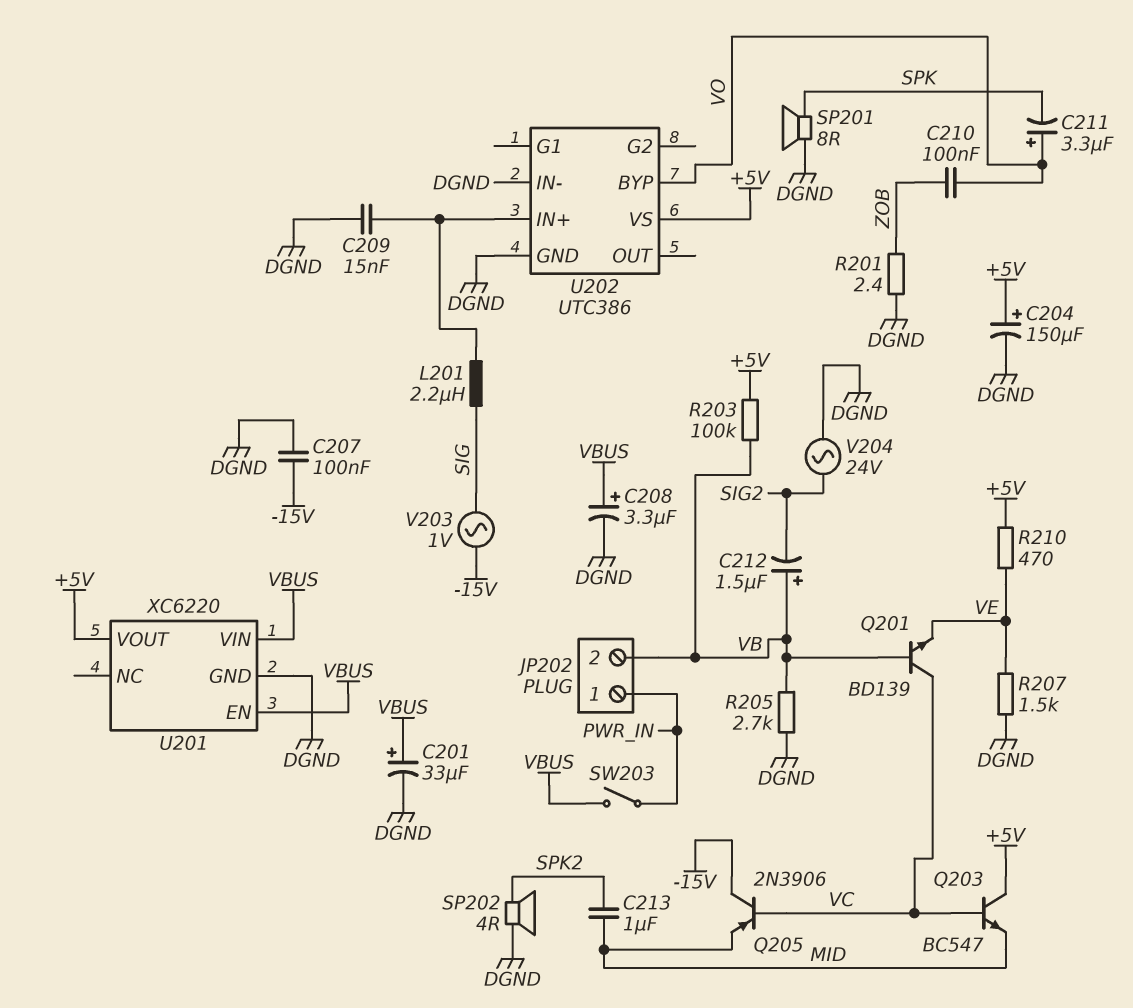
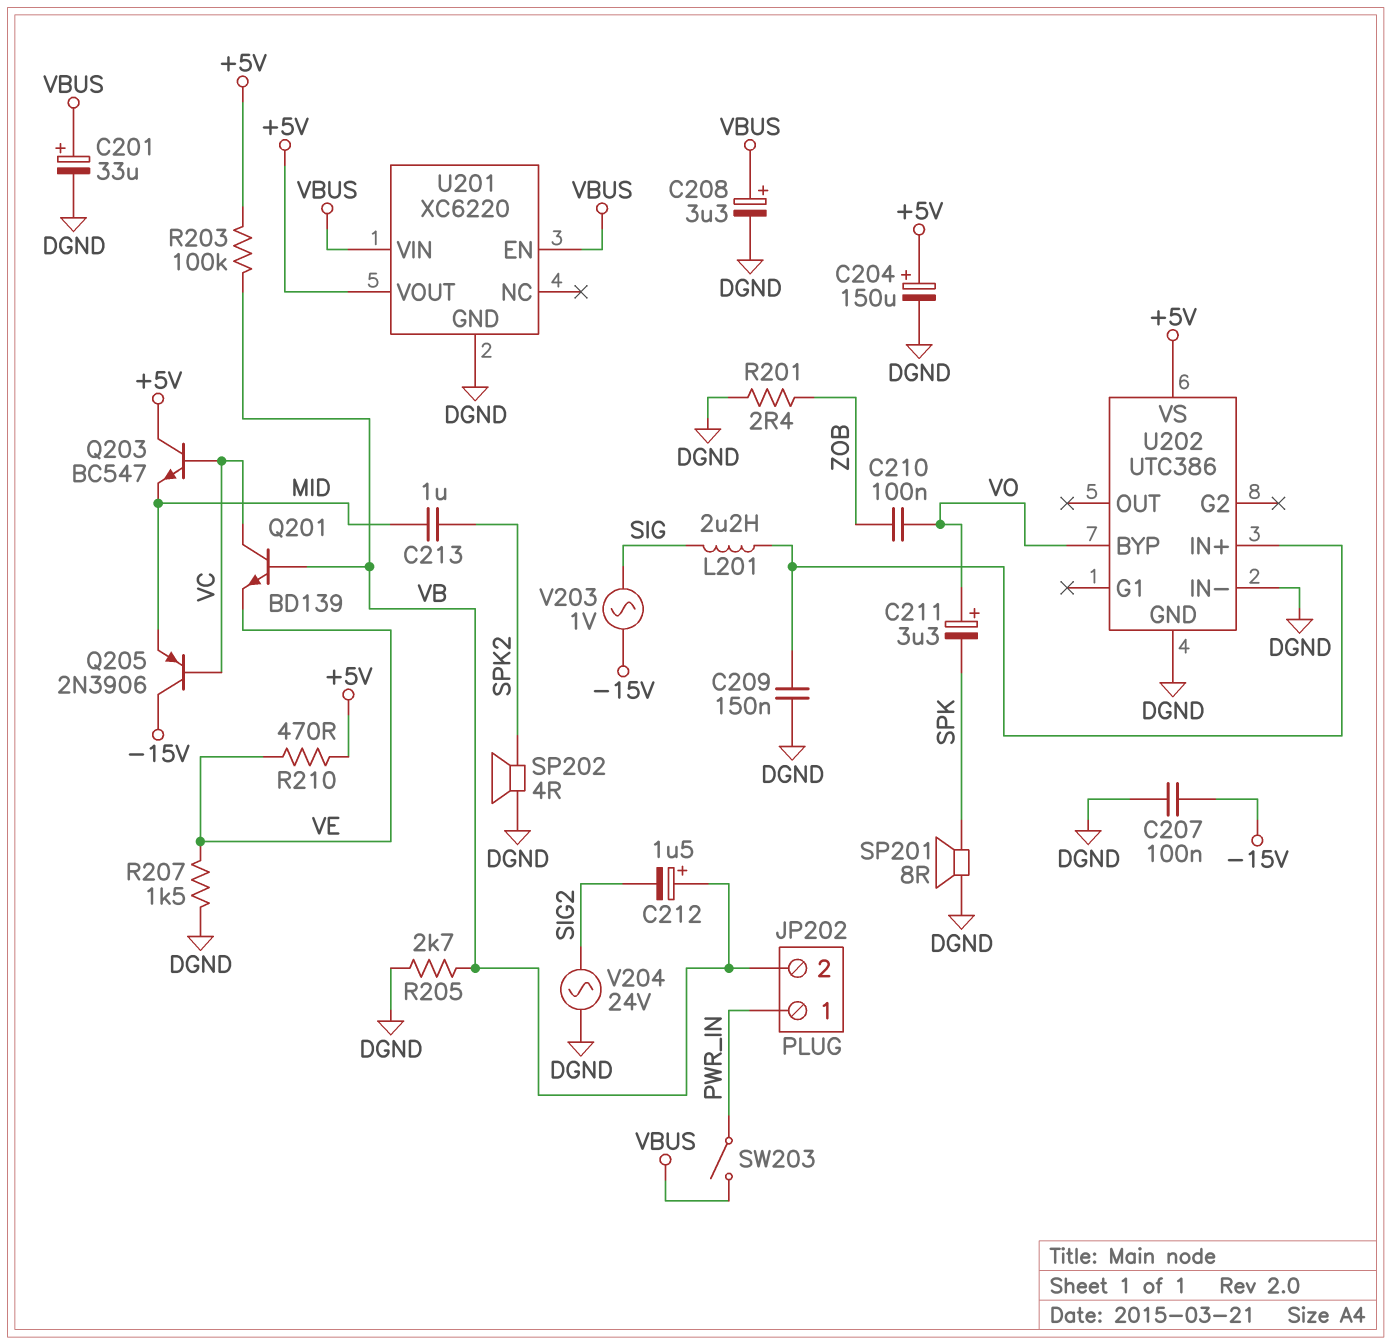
C209: 15nF (DGND, U202/IN+) -> 150nF (DGND, U202/IN+)

